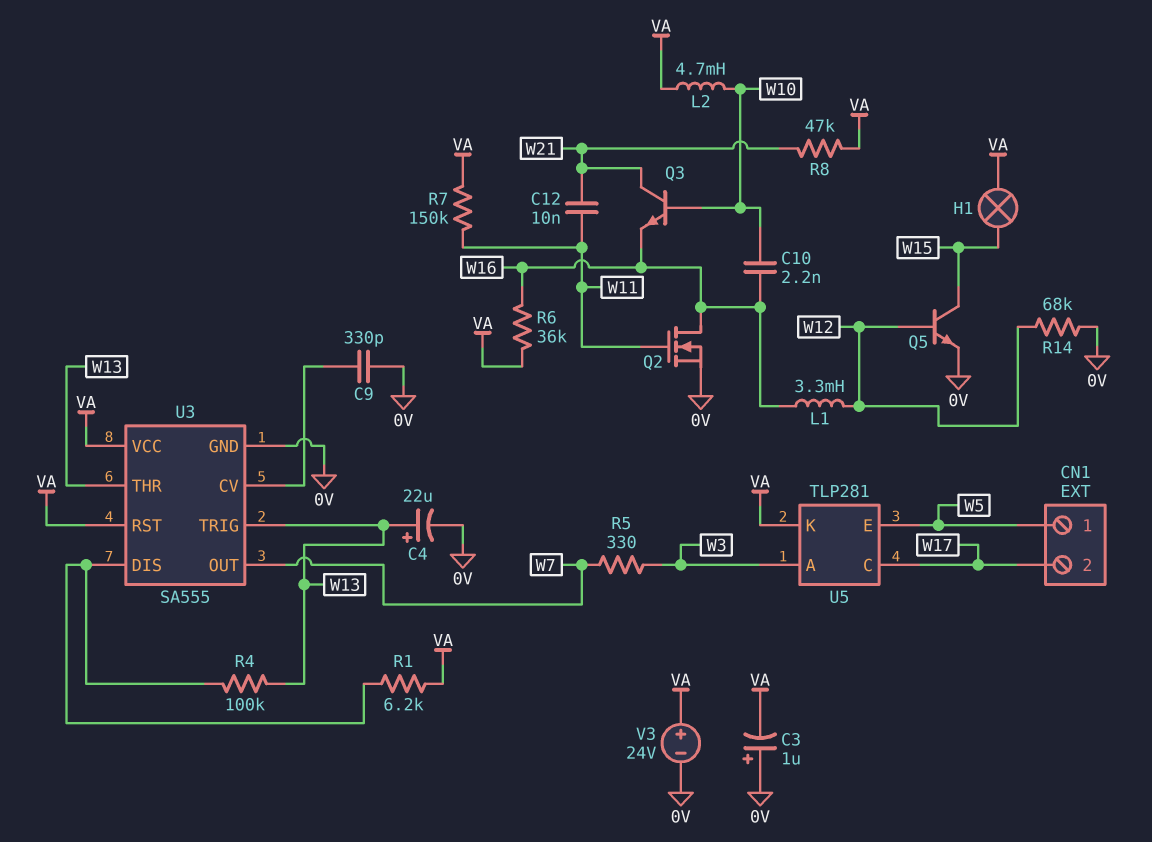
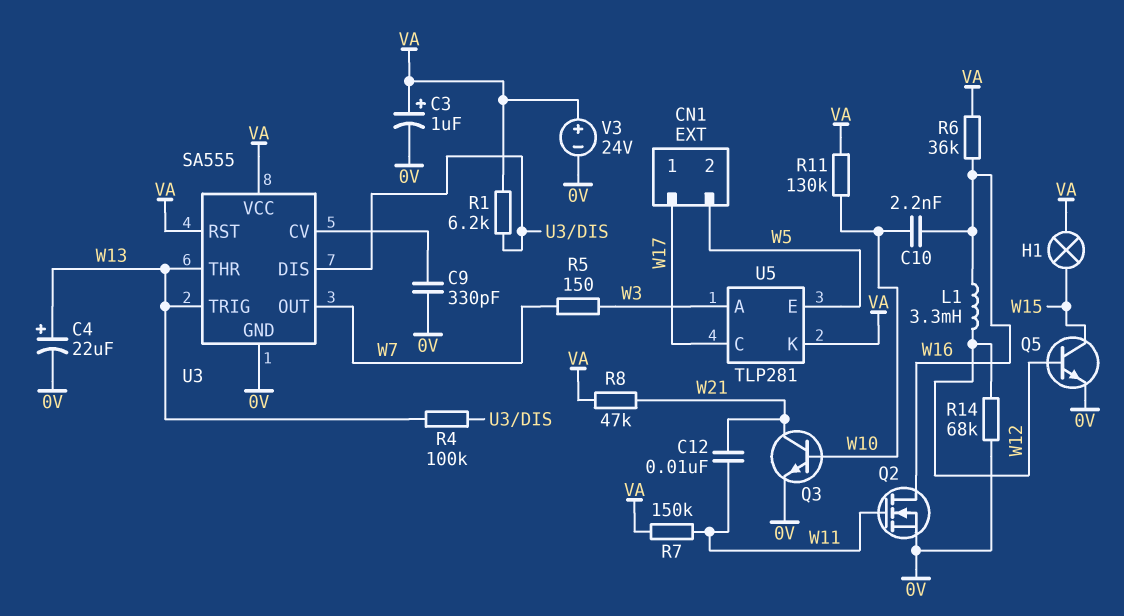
C3: 1uF (plus 0V, minus VA) -> 1uF (plus VA, minus 0V)
CN1 pin 1: W5 -> W17
CN1 pin 2: W17 -> W5
L2: 4.7mH (VA, W10) -> none
Q3: NPN (B W10, C W21, E W16) -> NPN (B W10, C W21, E 0V)
R5: 330 (W3, W7) -> 150 (W3, W7)
R11: none -> 130k (VA, W10)

